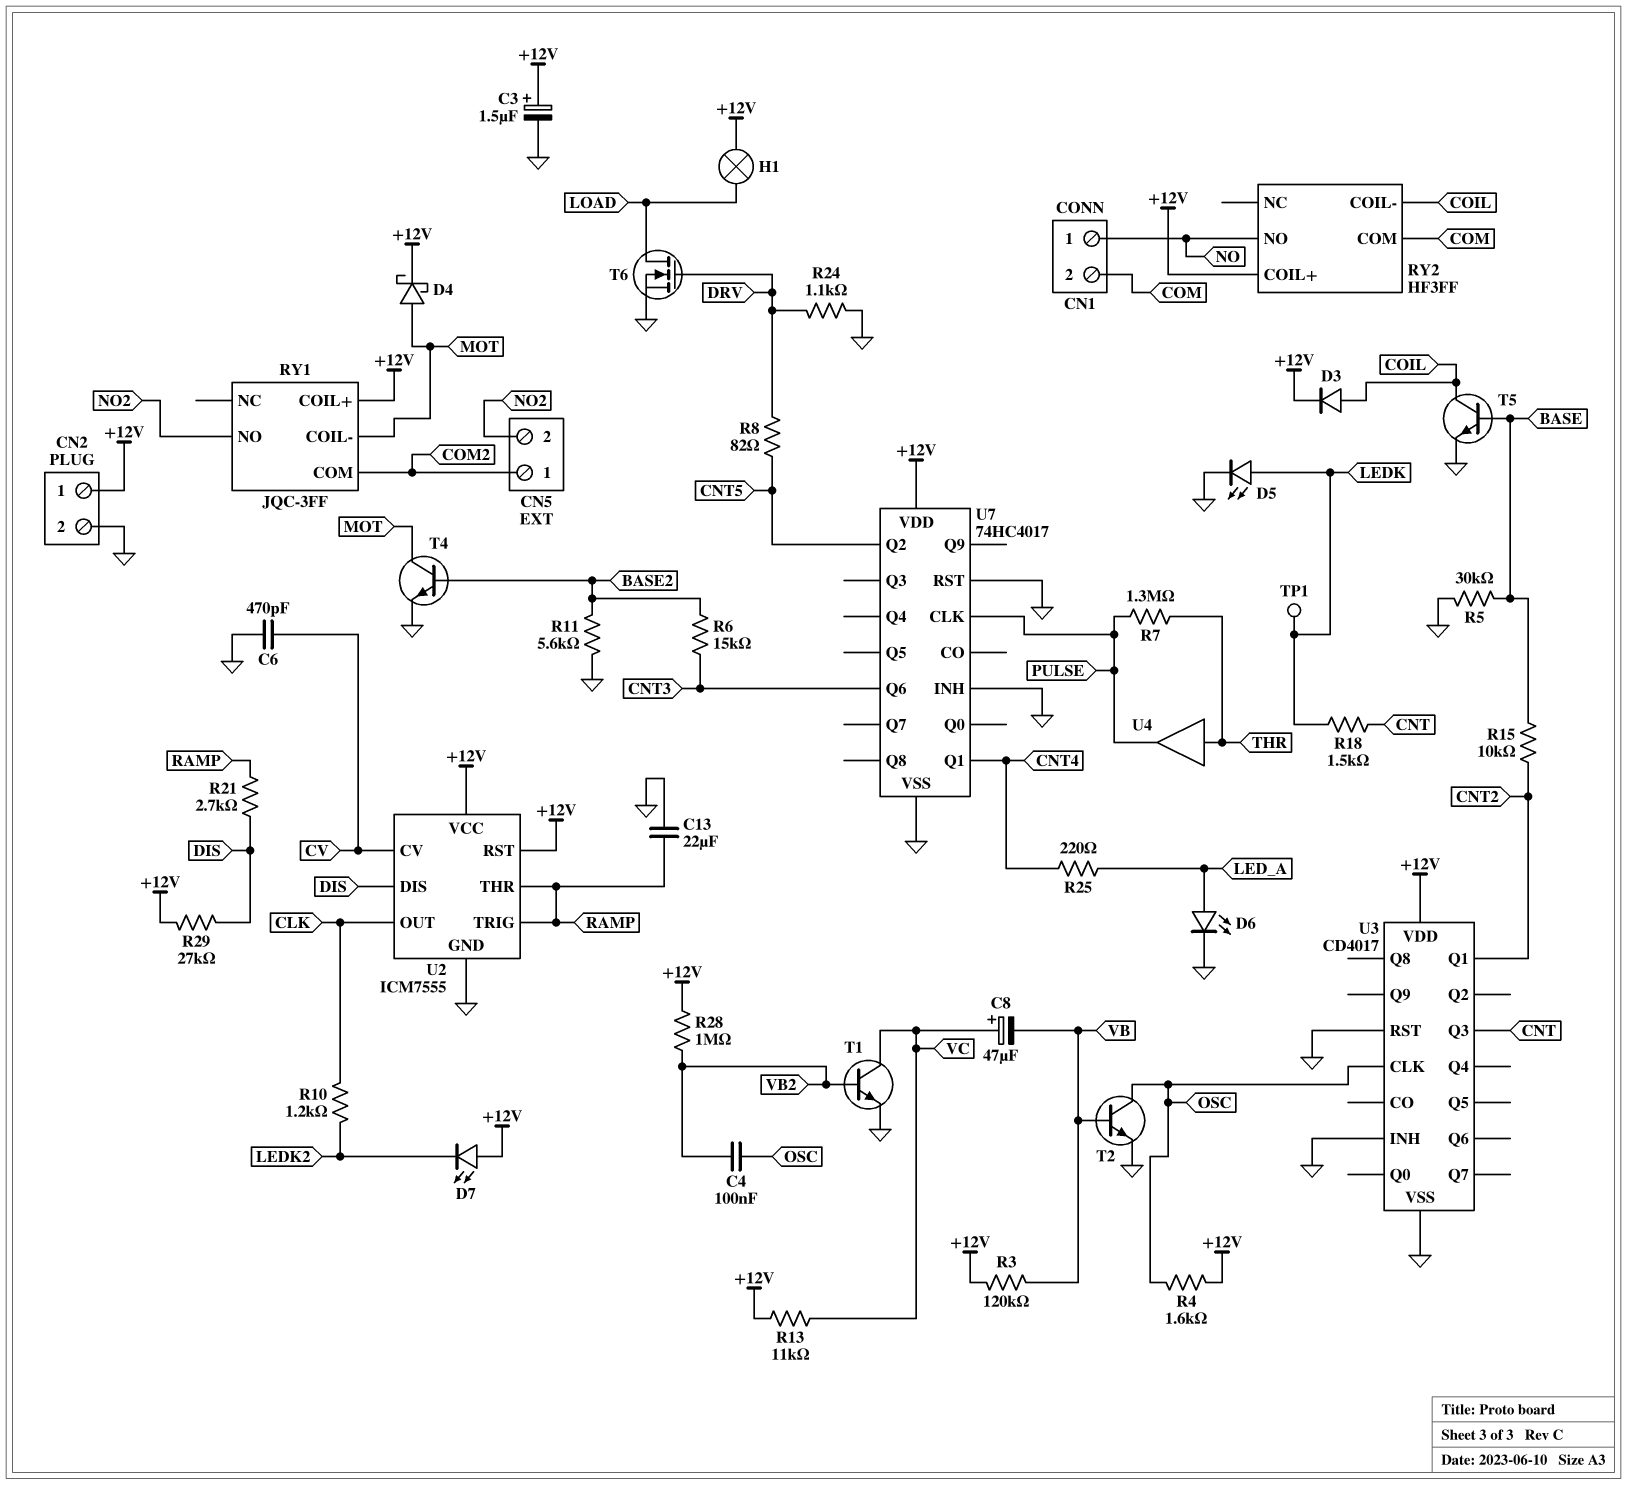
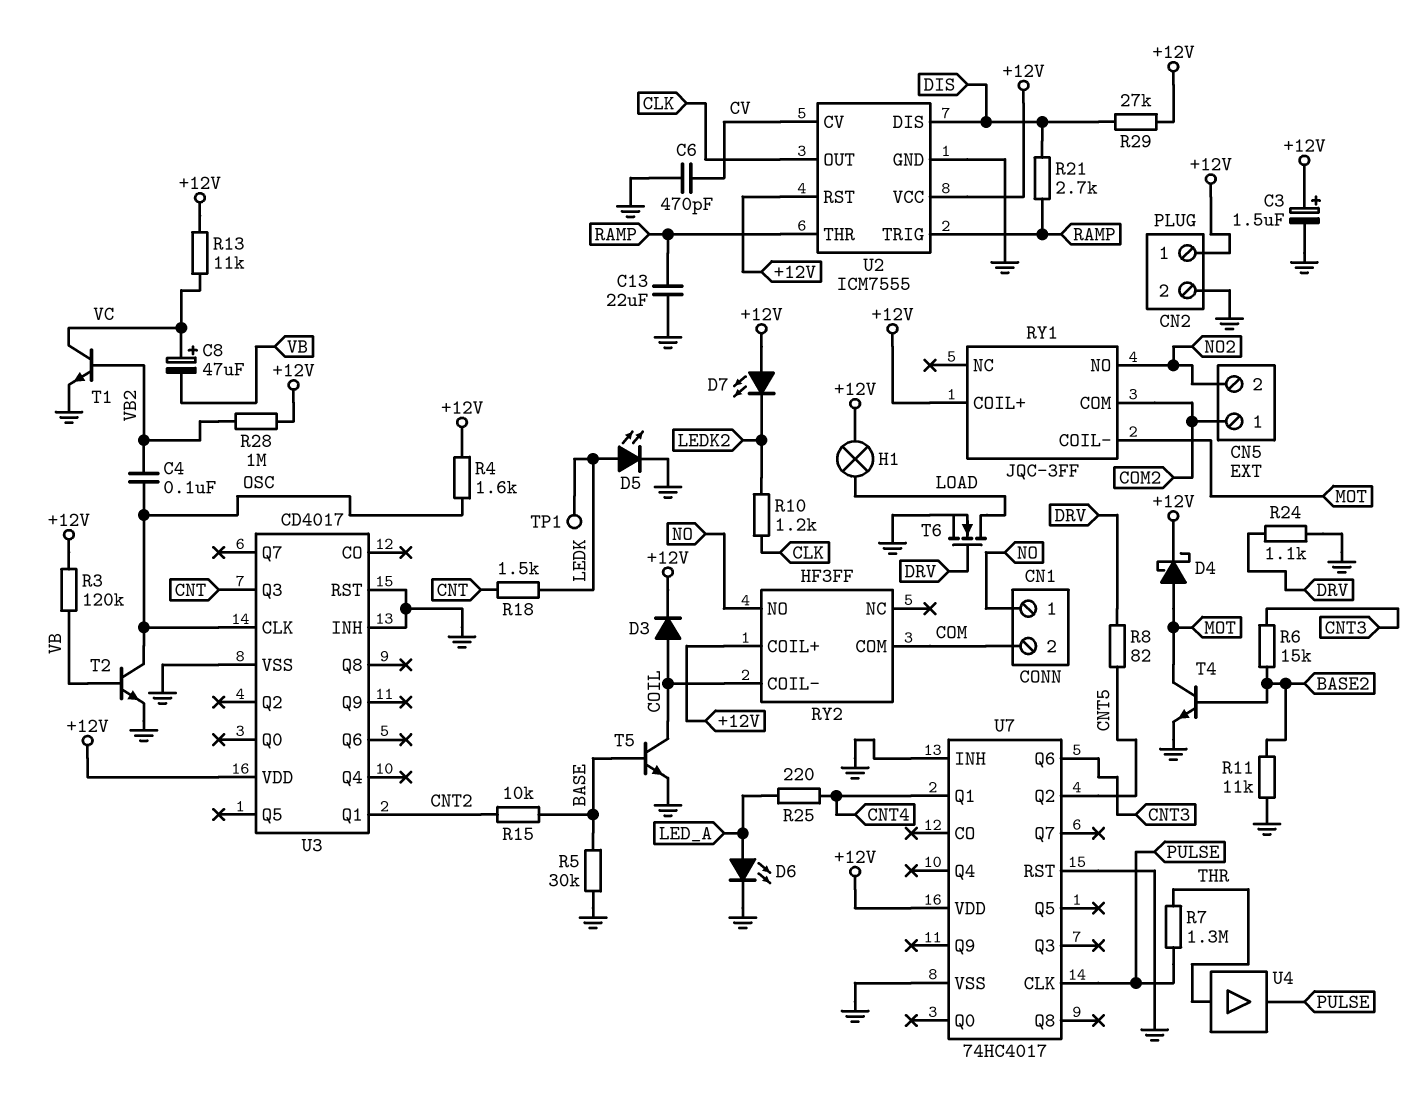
R11: 5.6k (BASE2, GND) -> 11k (BASE2, GND)

